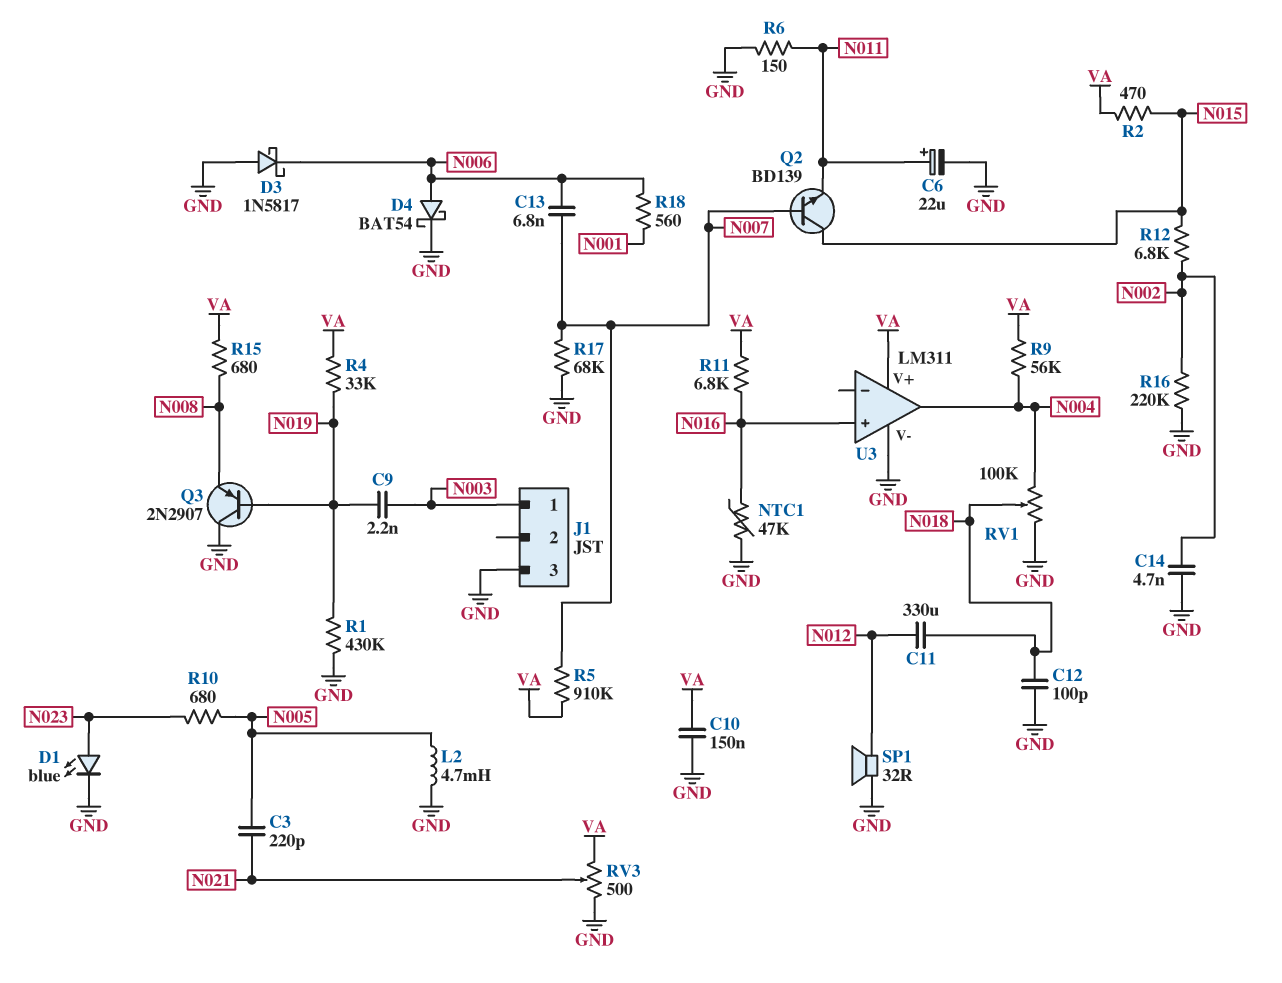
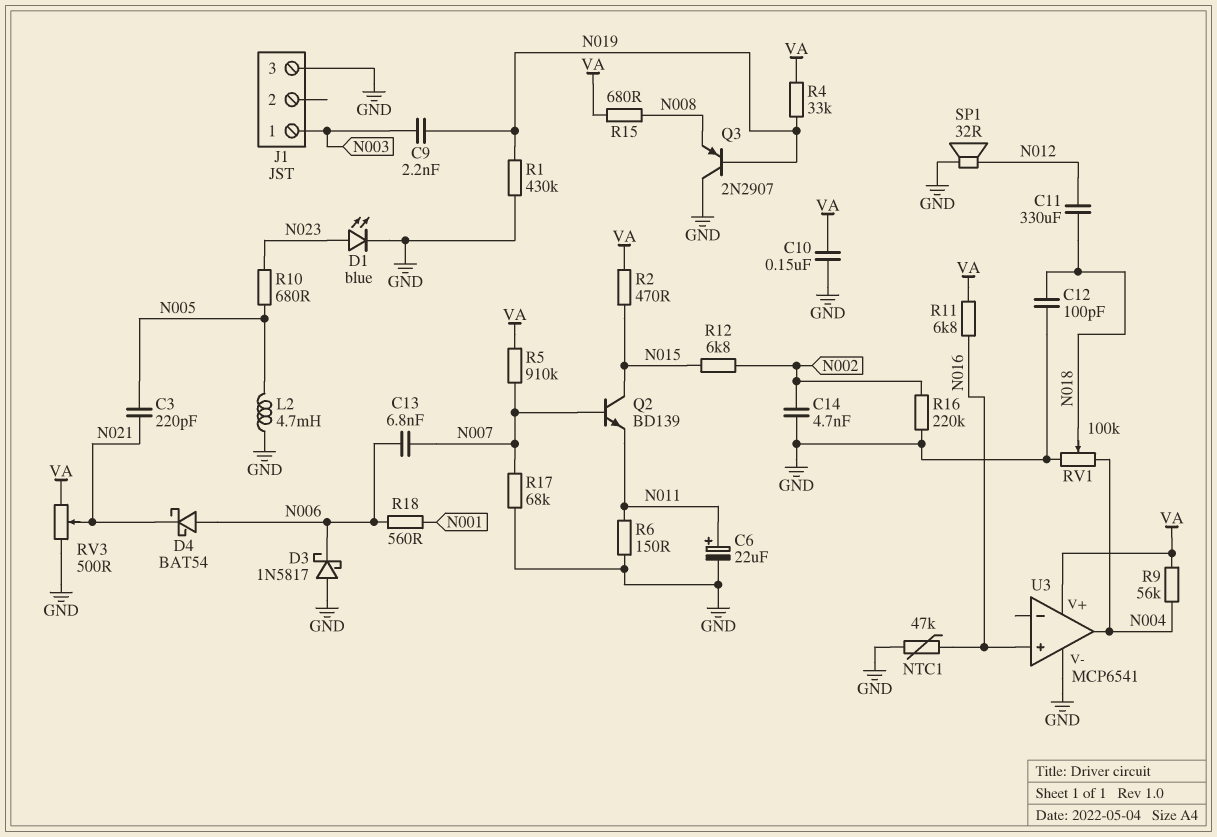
D4: schottky BAT54 (A N006, K GND) -> schottky BAT54 (A N006, K N021)
U3: LM311 -> MCP6541

